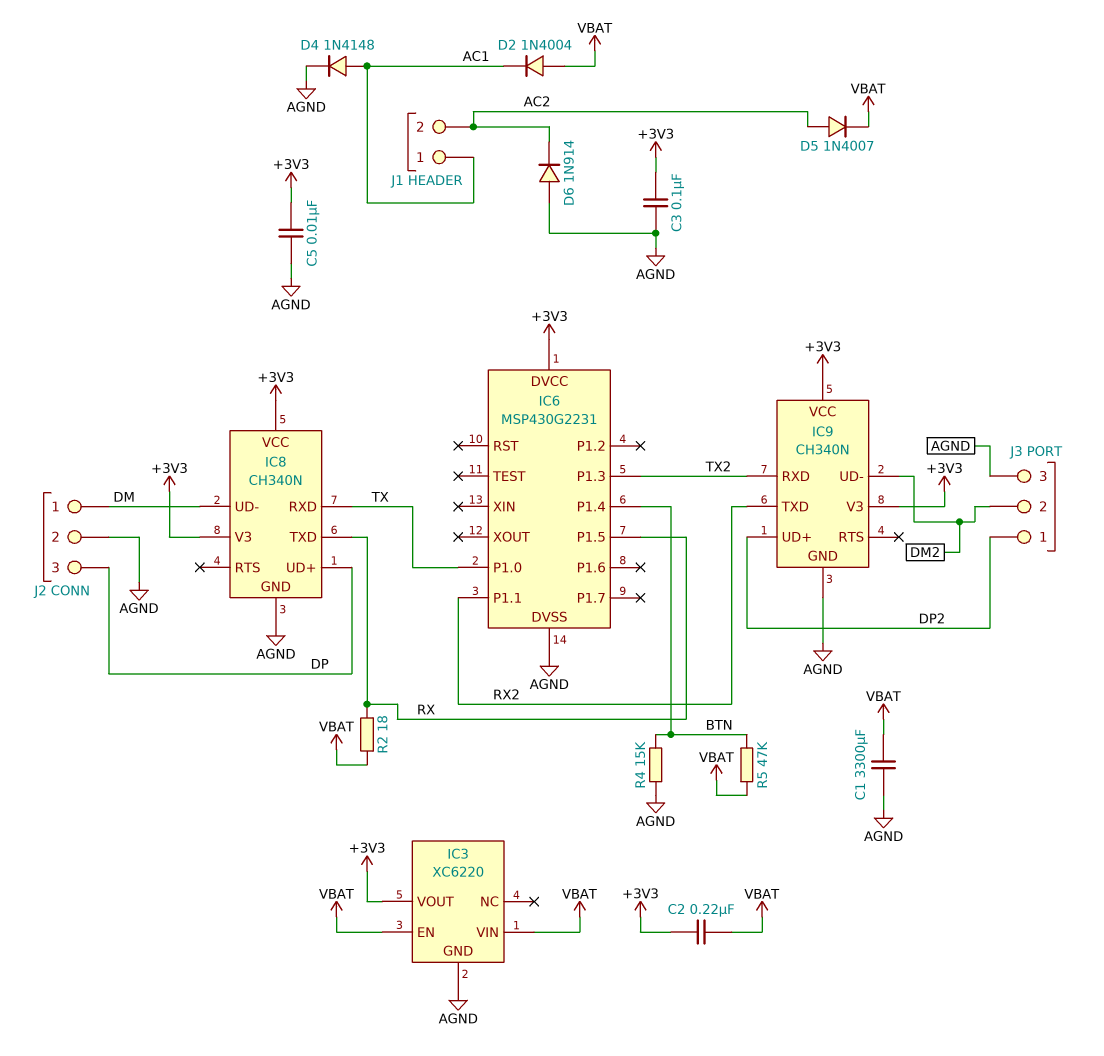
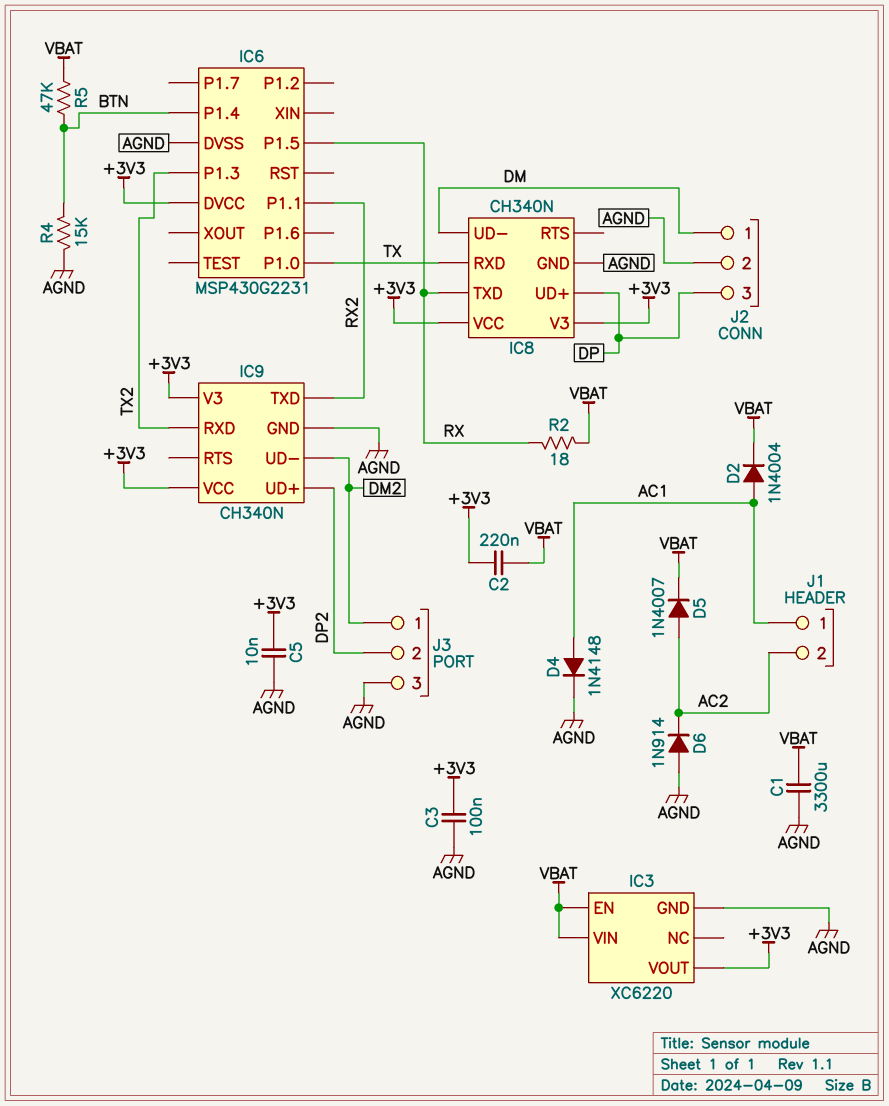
D2: diode 1N4004 (A VBAT, K AC1) -> diode 1N4004 (A AC1, K VBAT)
J3 pin 1: DP2 -> DM2
J3 pin 2: DM2 -> DP2

